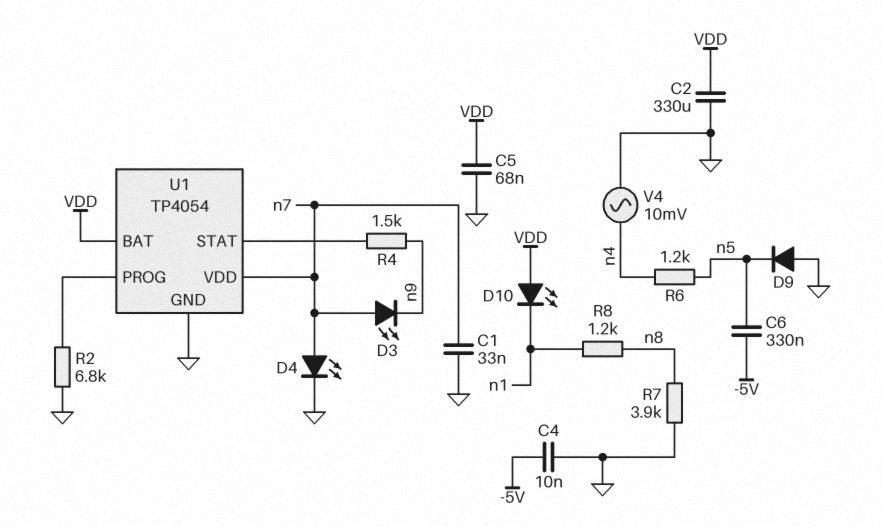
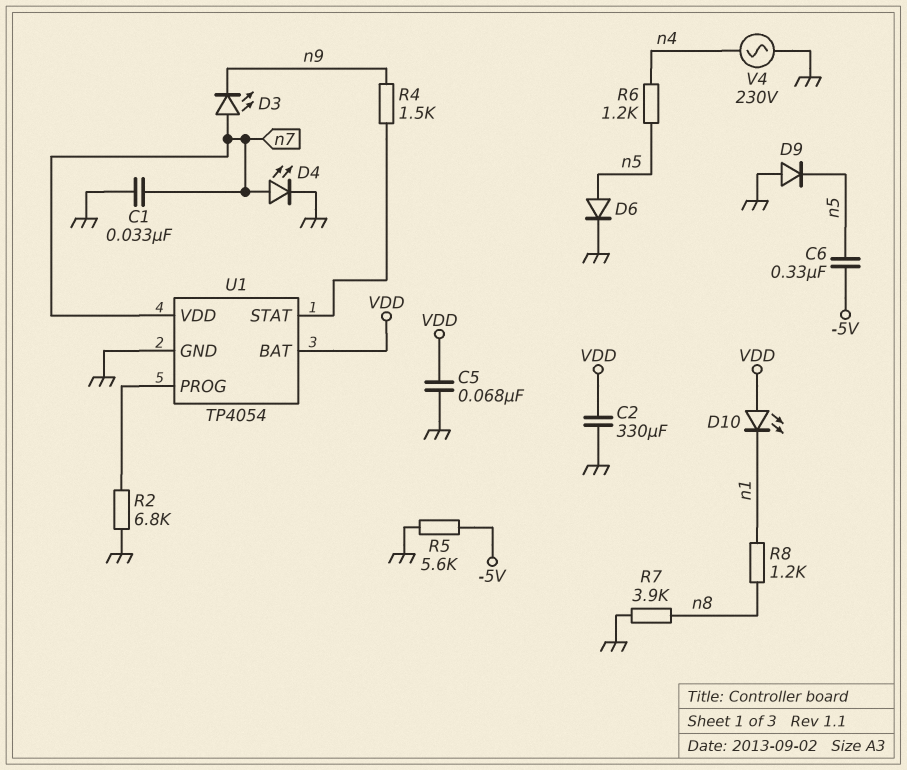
C4: 10nF (-5V, GND) -> none
D6: none -> diode (A n5, K GND)
R5: none -> 5.6k (-5V, GND)
V4: AC 10mV (GND, n4) -> AC 230V (GND, n4)

